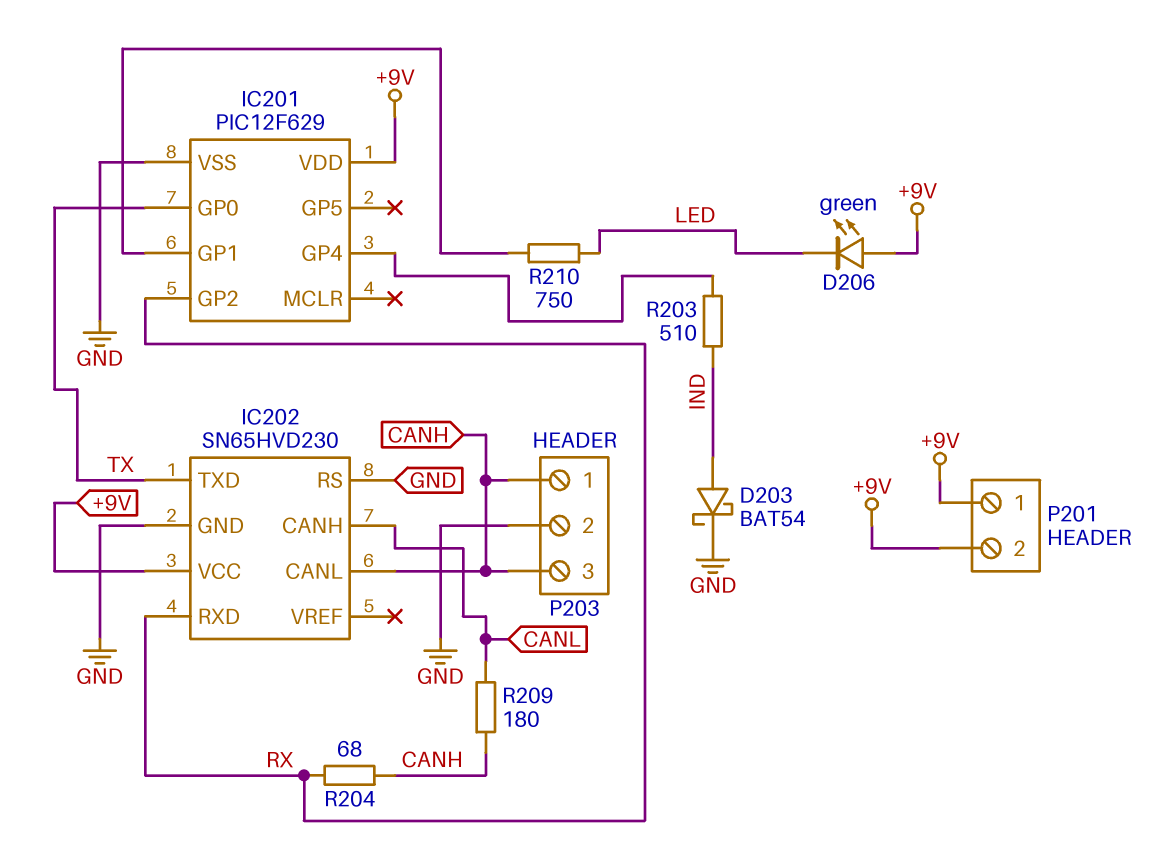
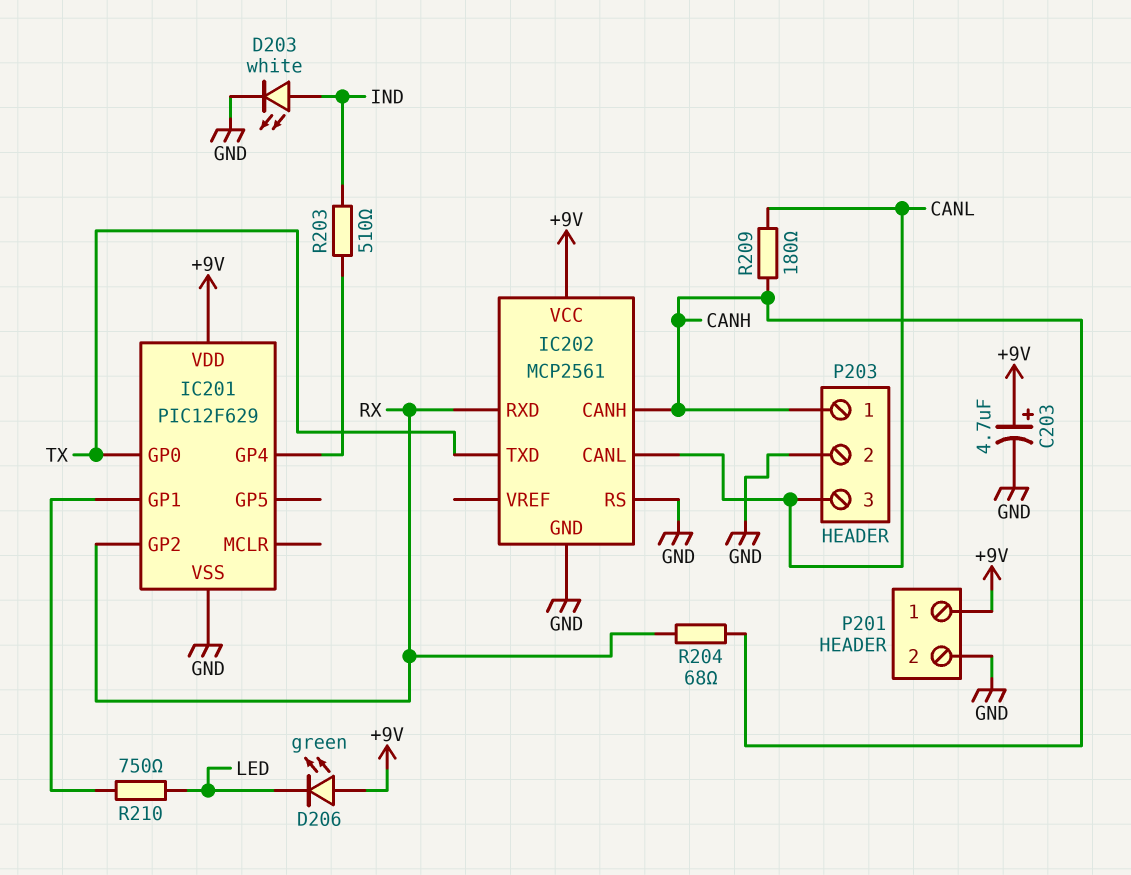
C203: none -> 4.7uF (plus +9V, minus GND)
D203: schottky BAT54 (A IND, K GND) -> LED white (A IND, K GND)
IC202: SN65HVD230 -> MCP2561
IC202 pin CANH: CANL -> CANH
IC202 pin CANL: CANH -> CANL
P201 pin 2: +9V -> GND
P203 pin 3: CANH -> CANL

